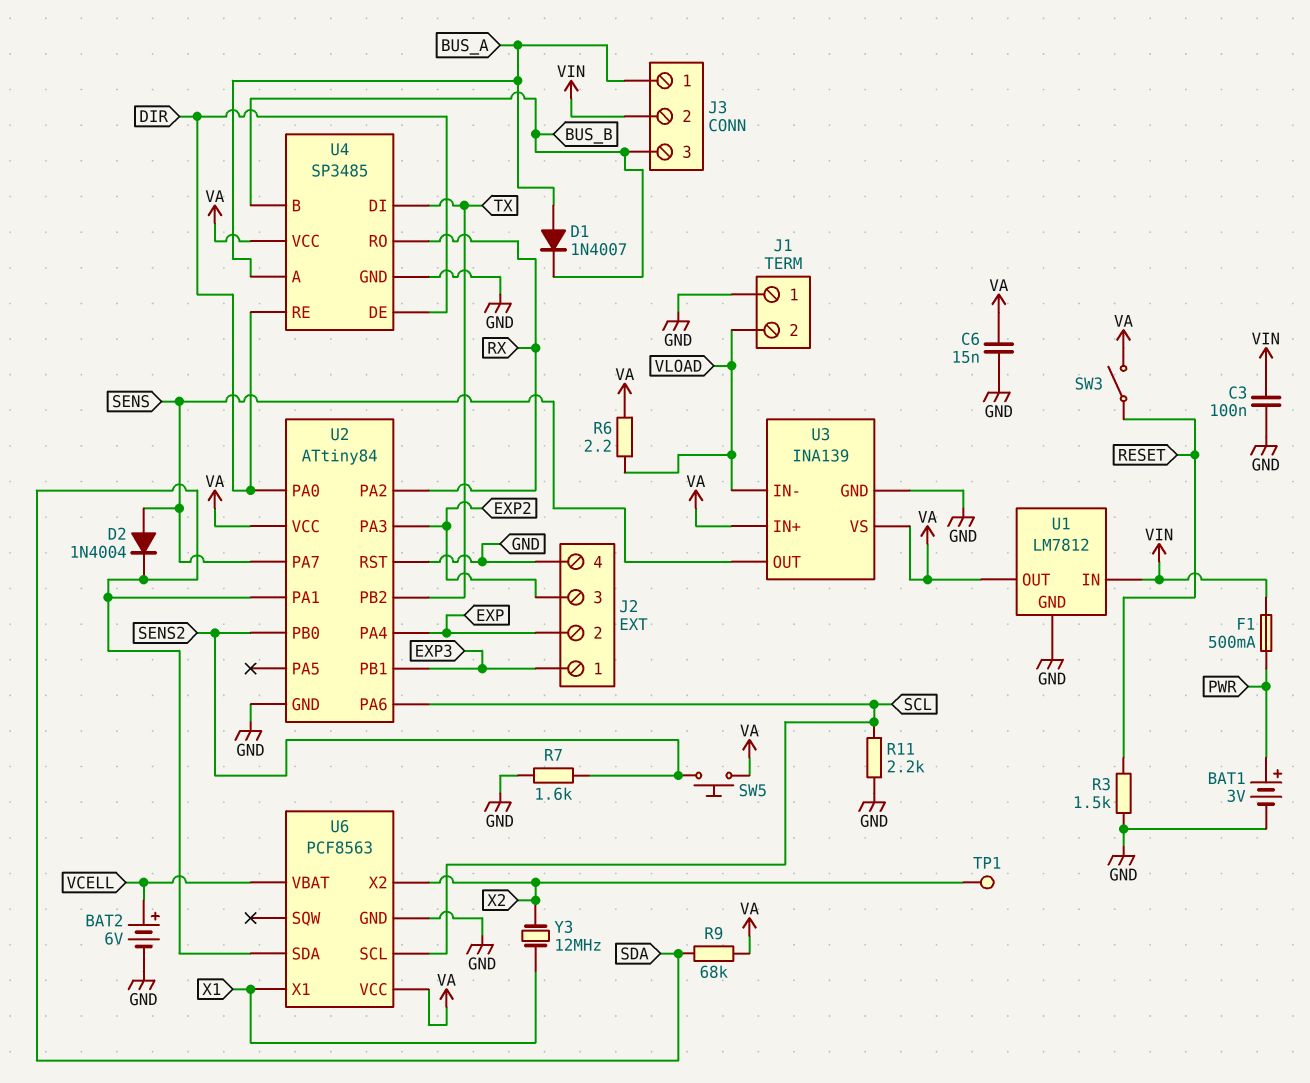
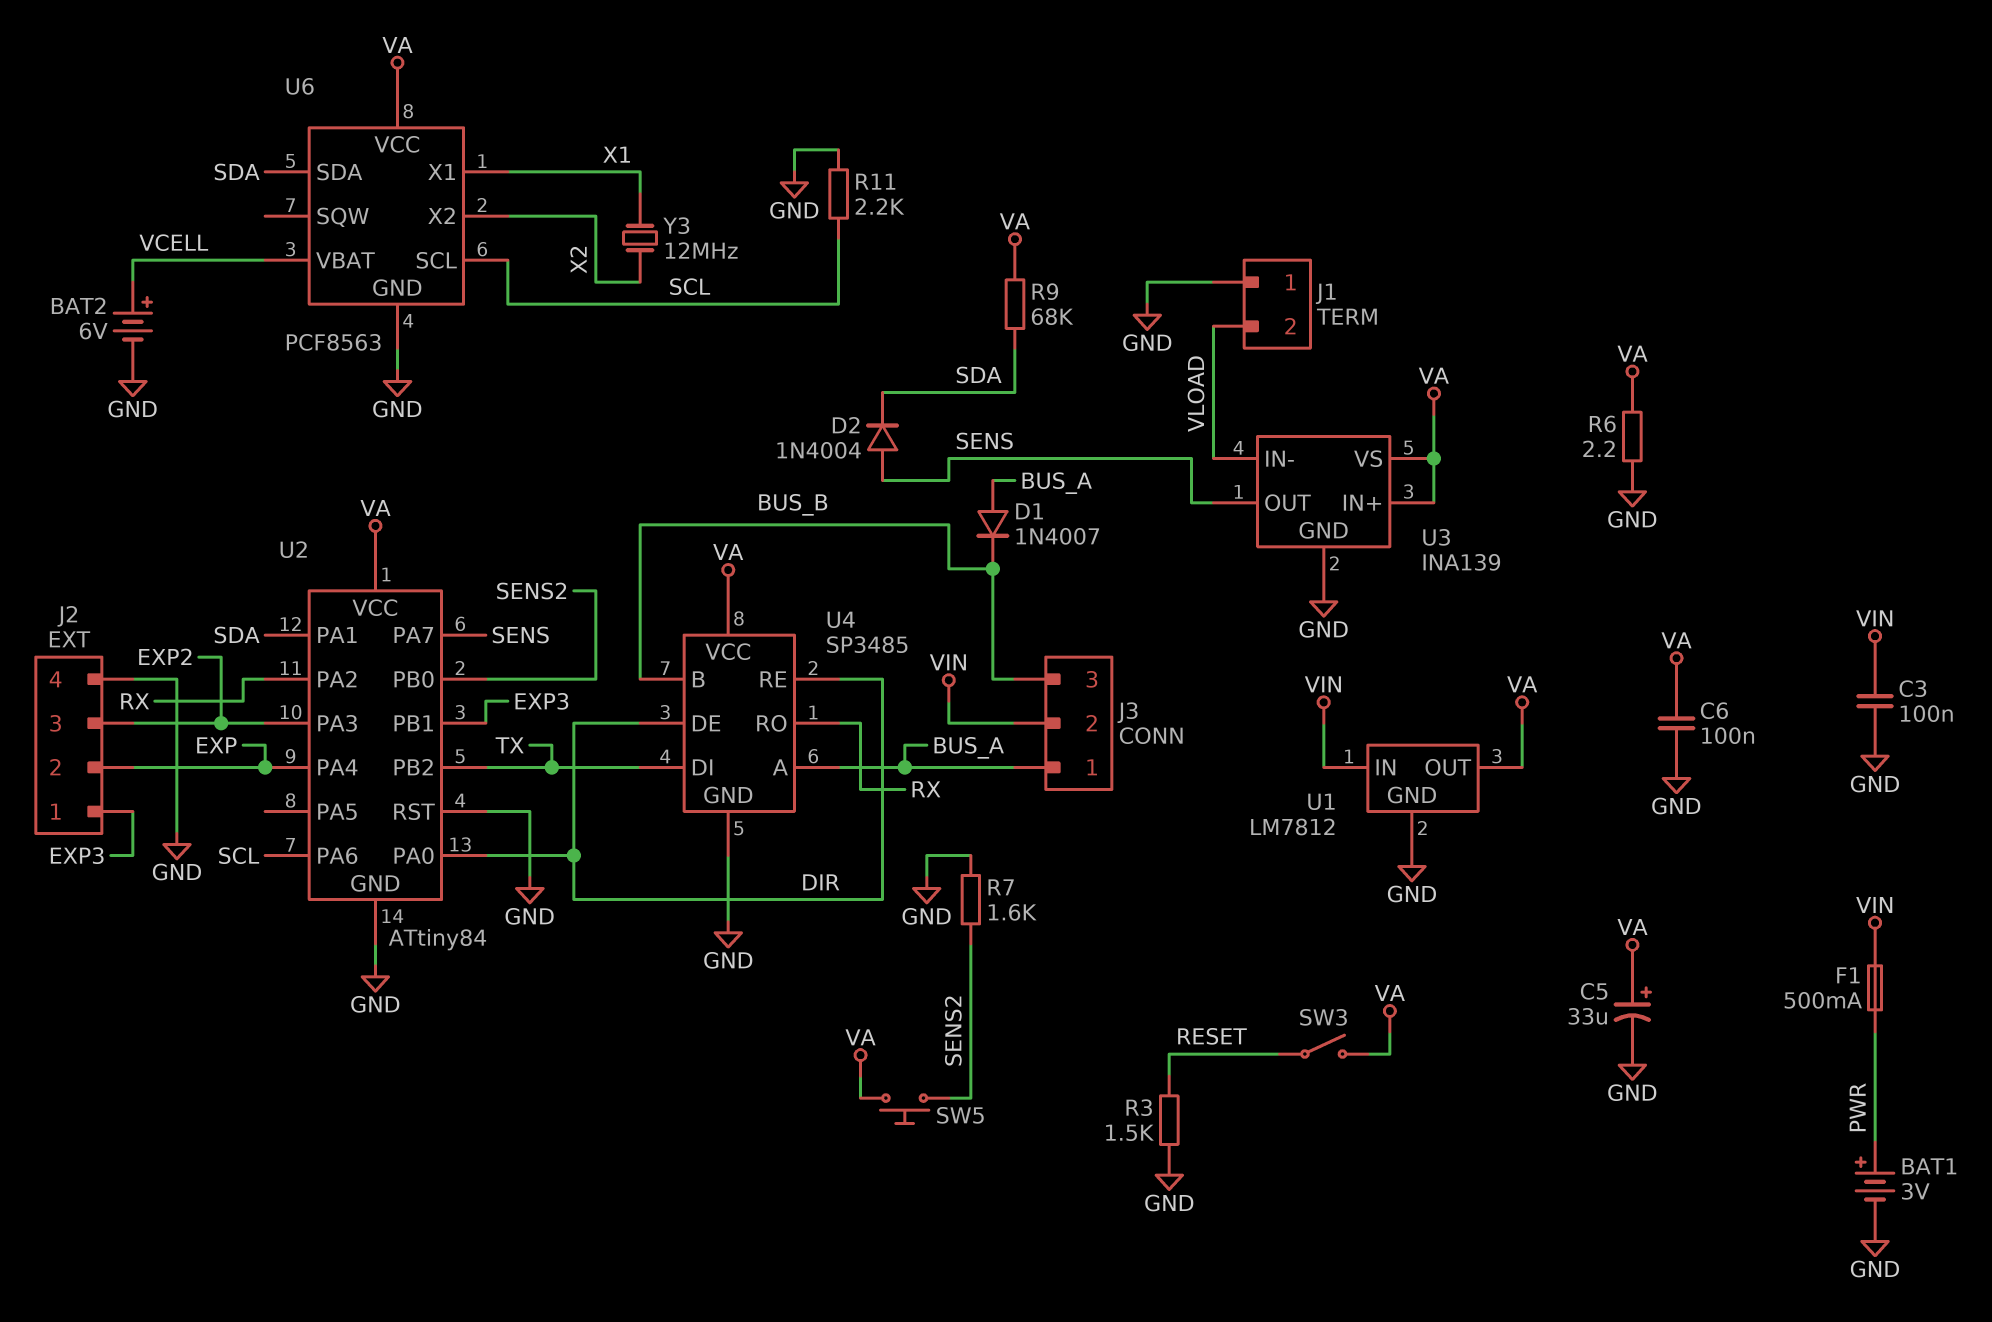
C5: none -> 33uF (plus VA, minus GND)
C6: 15nF (GND, VA) -> 100nF (GND, VA)
R6: 2.2 (VA, VLOAD) -> 2.2 (GND, VA)
TP1: test point (X2) -> none

